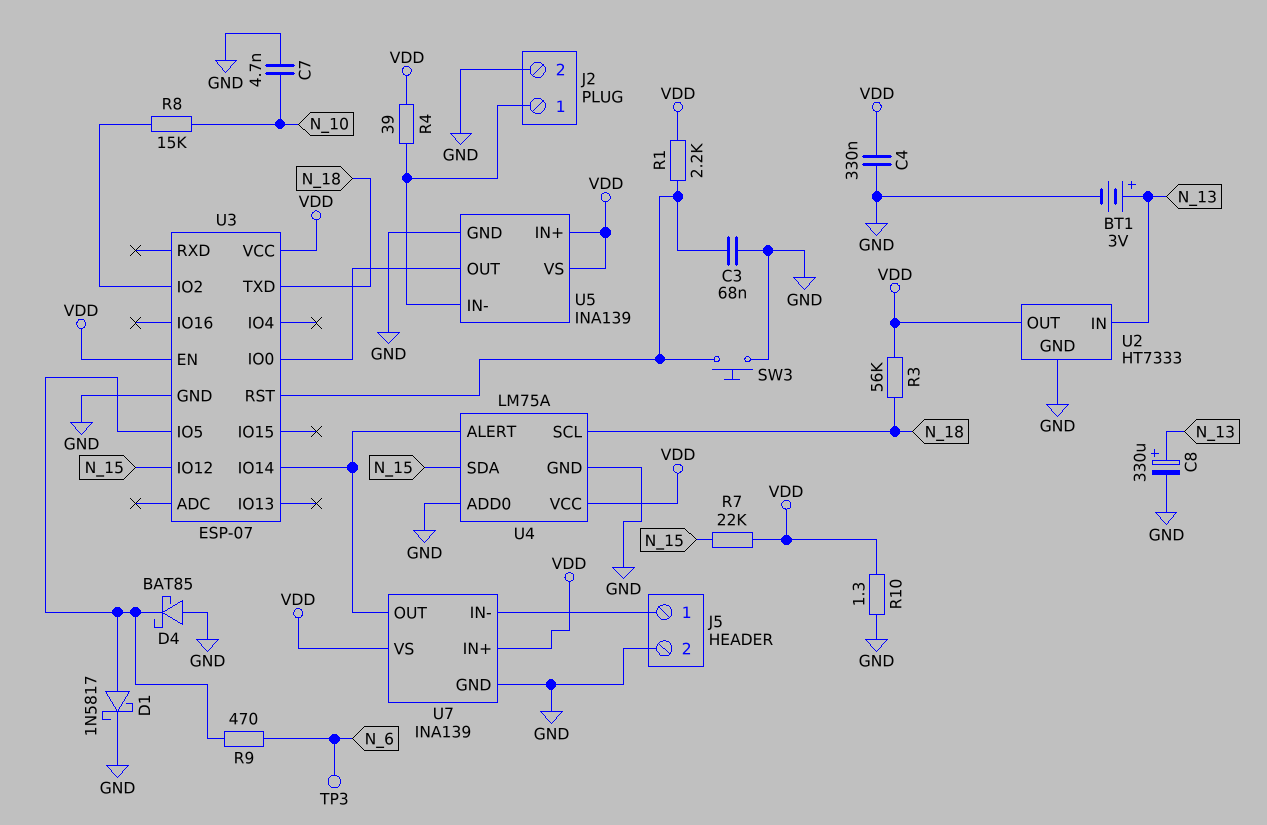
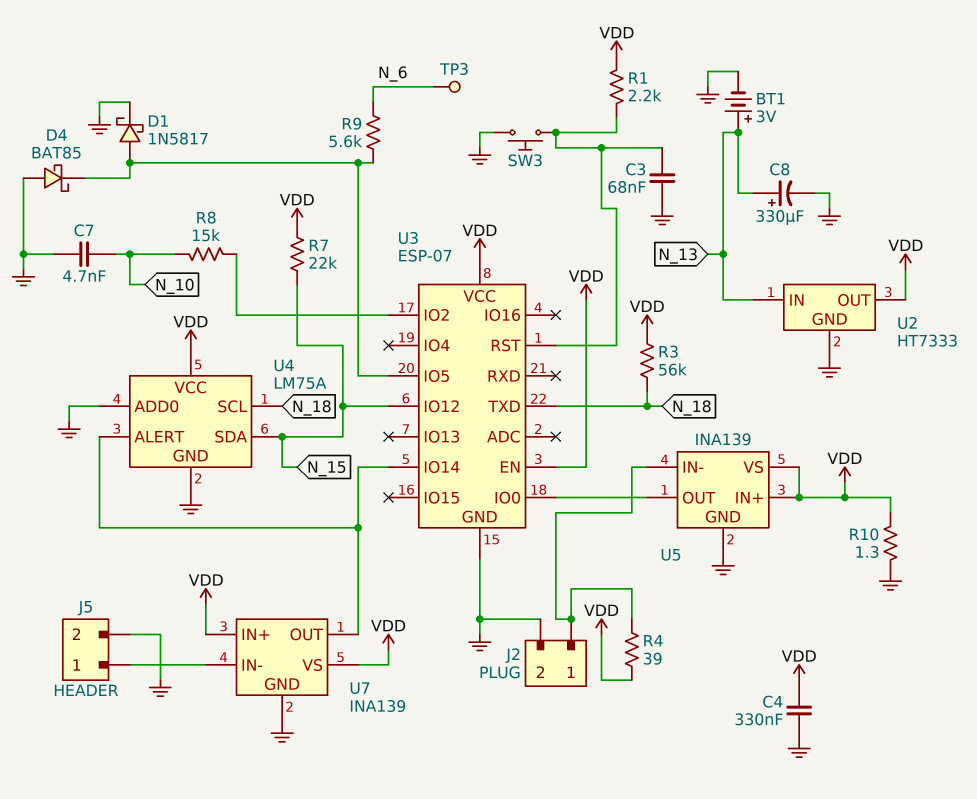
R9: 470 (N_6, U3/IO5) -> 5.6k (N_6, U3/IO5)

